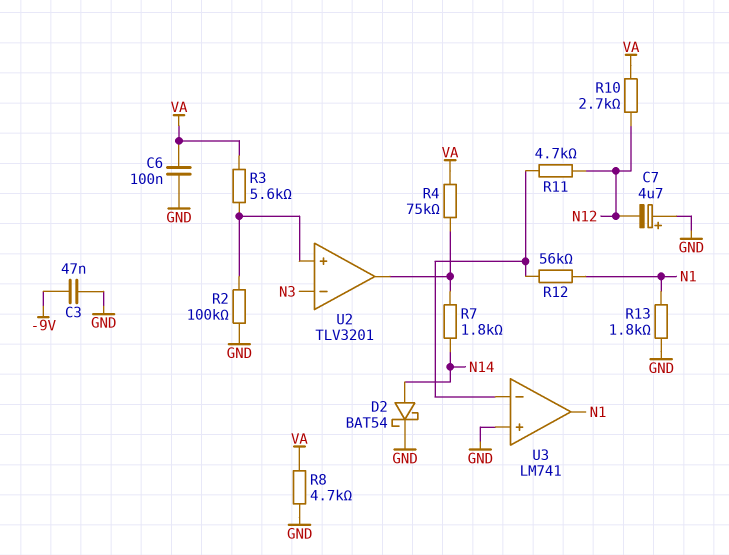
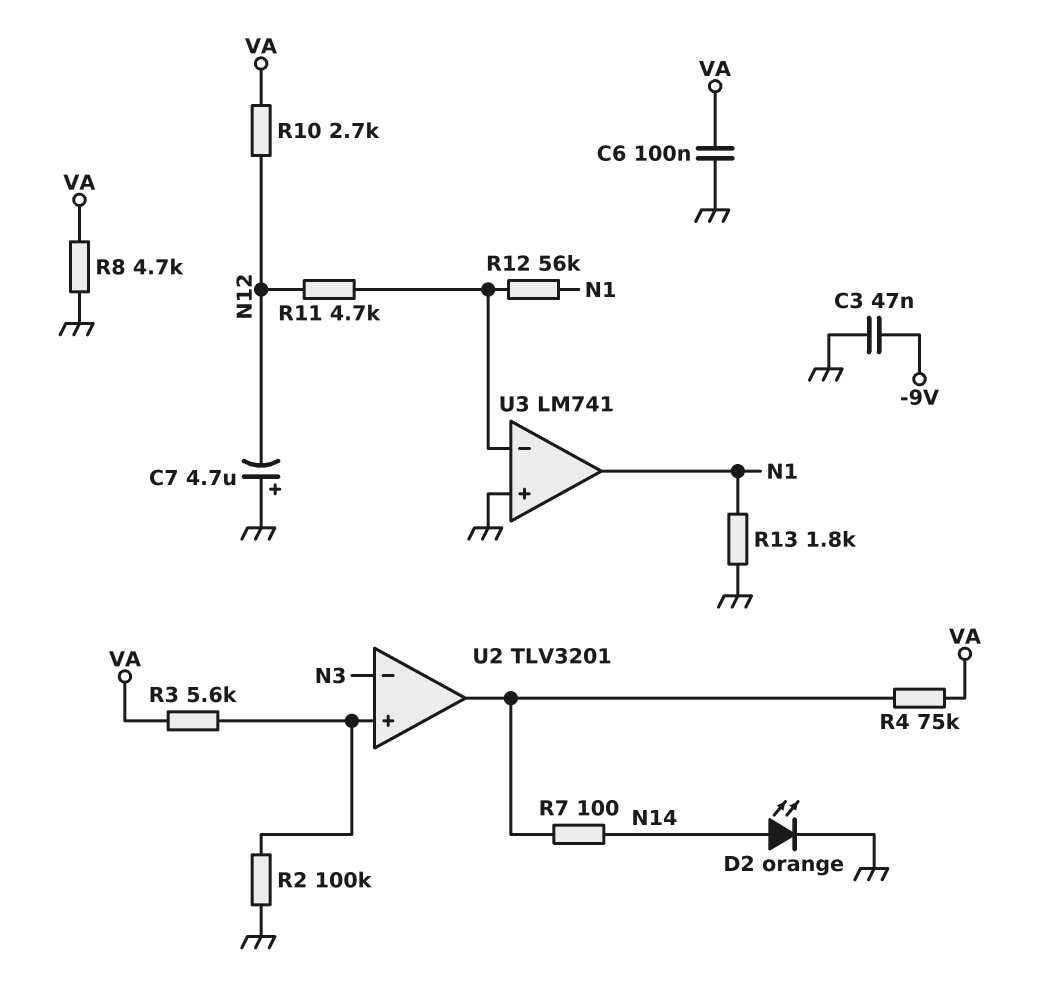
D2: schottky BAT54 (A N14, K GND) -> LED orange (A N14, K GND)
R7: 1.8k (N14, U2/out) -> 100 (N14, U2/out)

